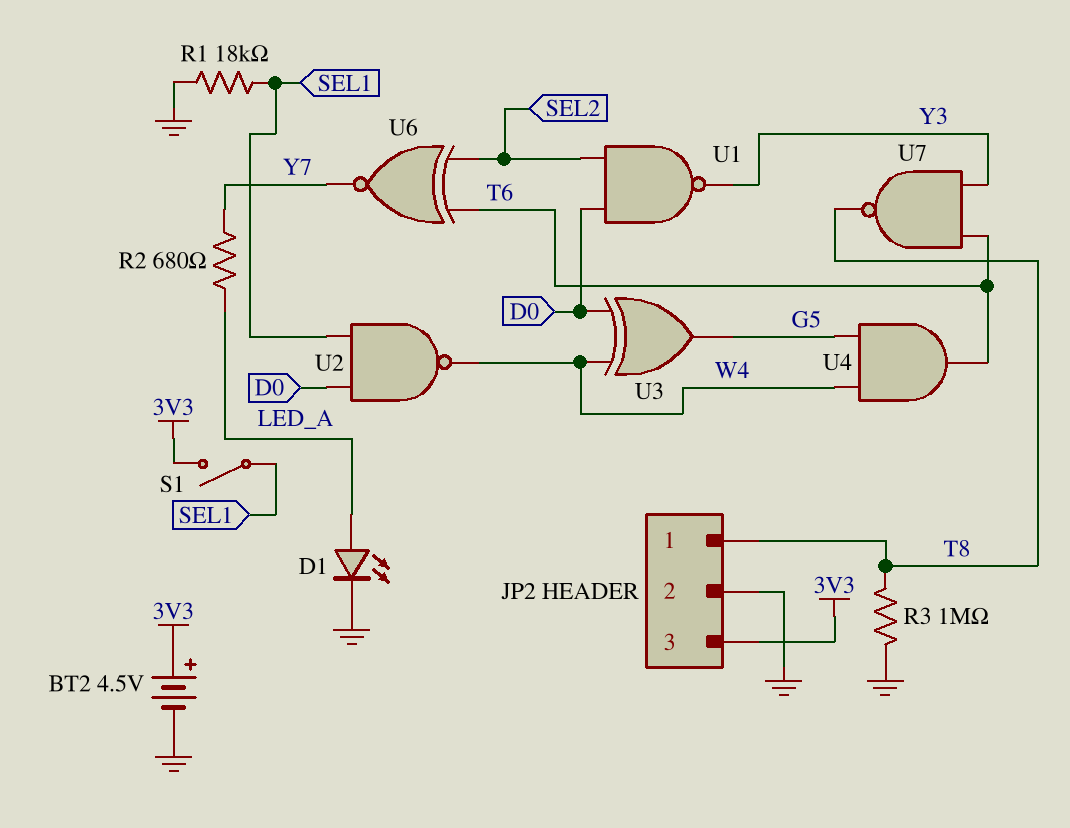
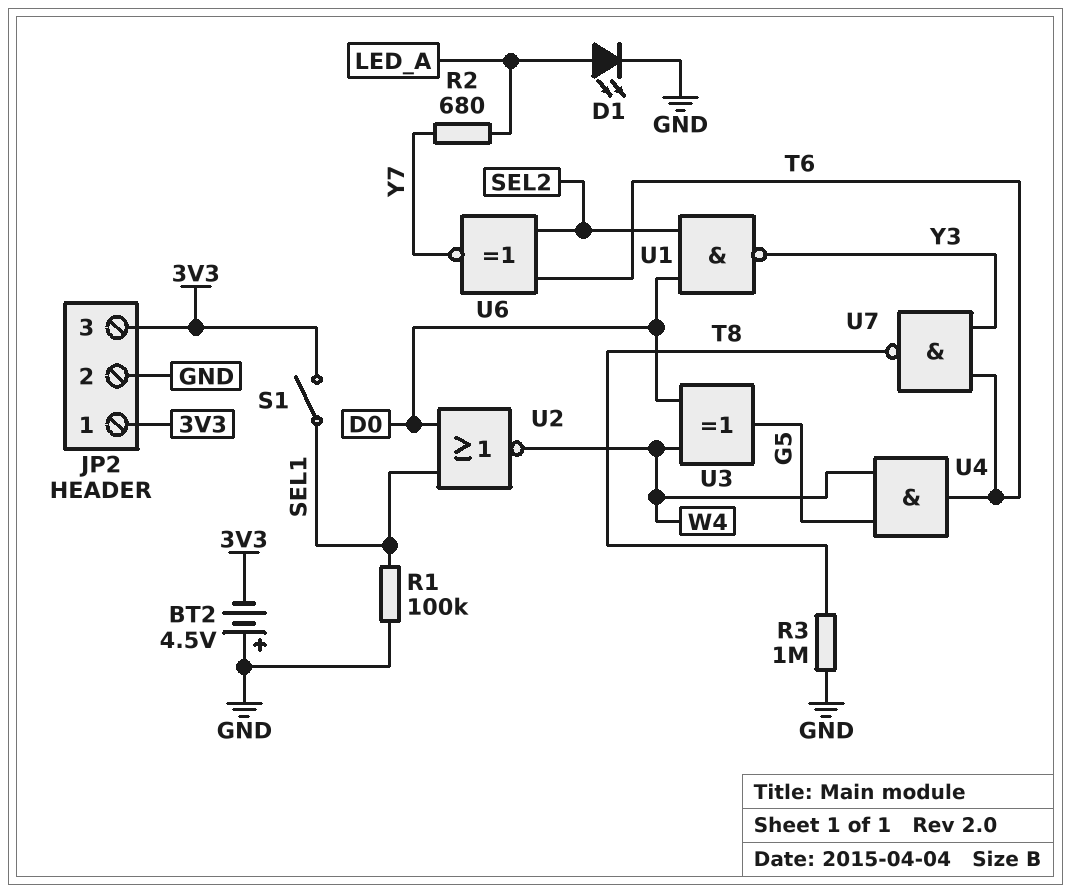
BT2: 4.5V (plus 3V3, minus GND) -> 4.5V (plus GND, minus 3V3)
JP2 pin 1: T8 -> 3V3
R1: 18k (GND, SEL1) -> 100k (GND, SEL1)
U2: NAND (in D0, in SEL1, out W4) -> NOR (in D0, in SEL1, out W4)

